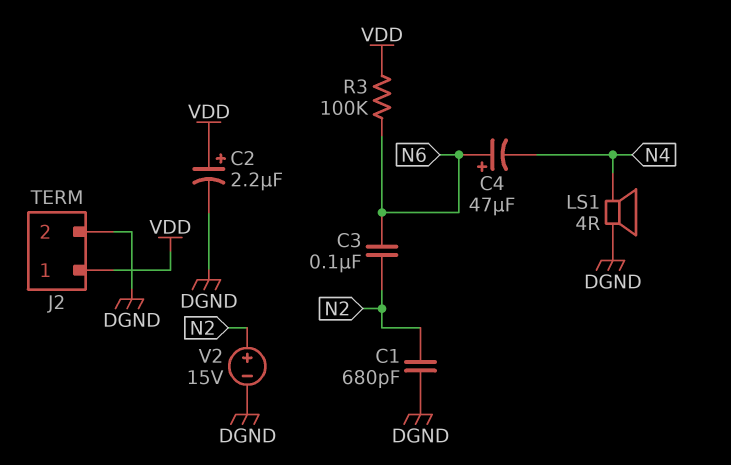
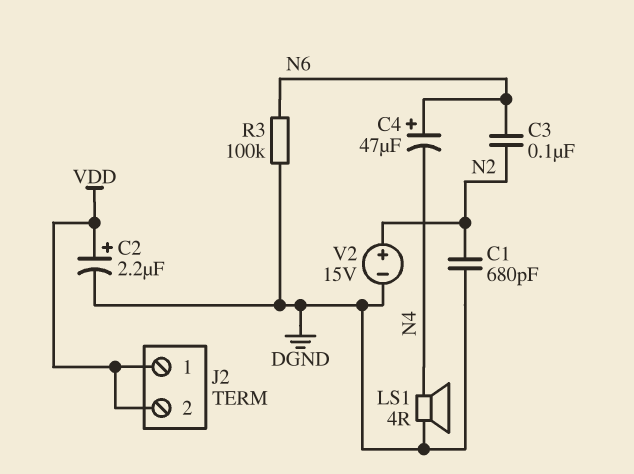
J2 pin 2: DGND -> VDD
R3: 100k (N6, VDD) -> 100k (DGND, N6)

